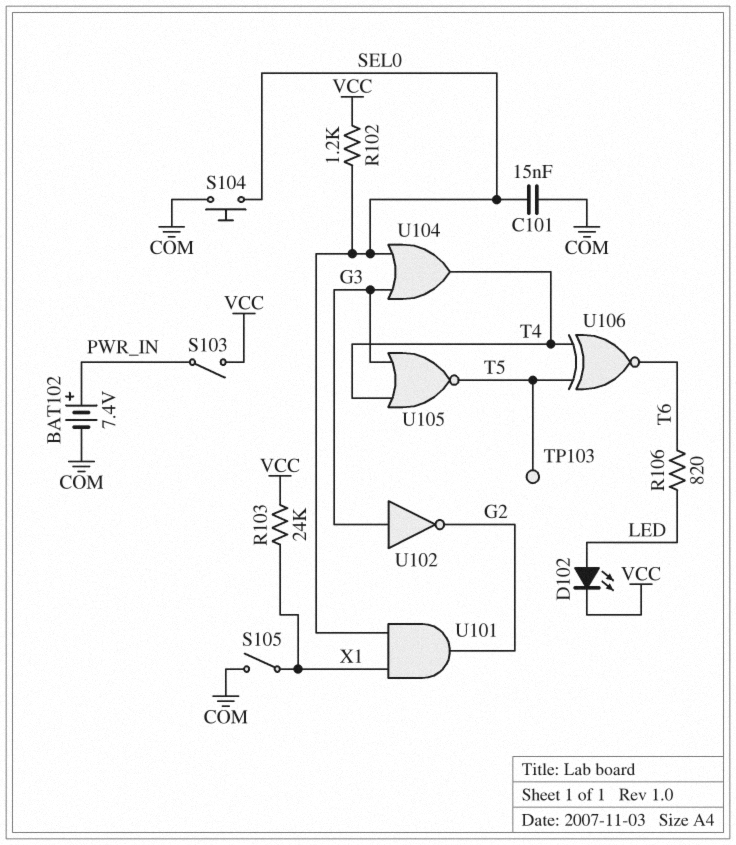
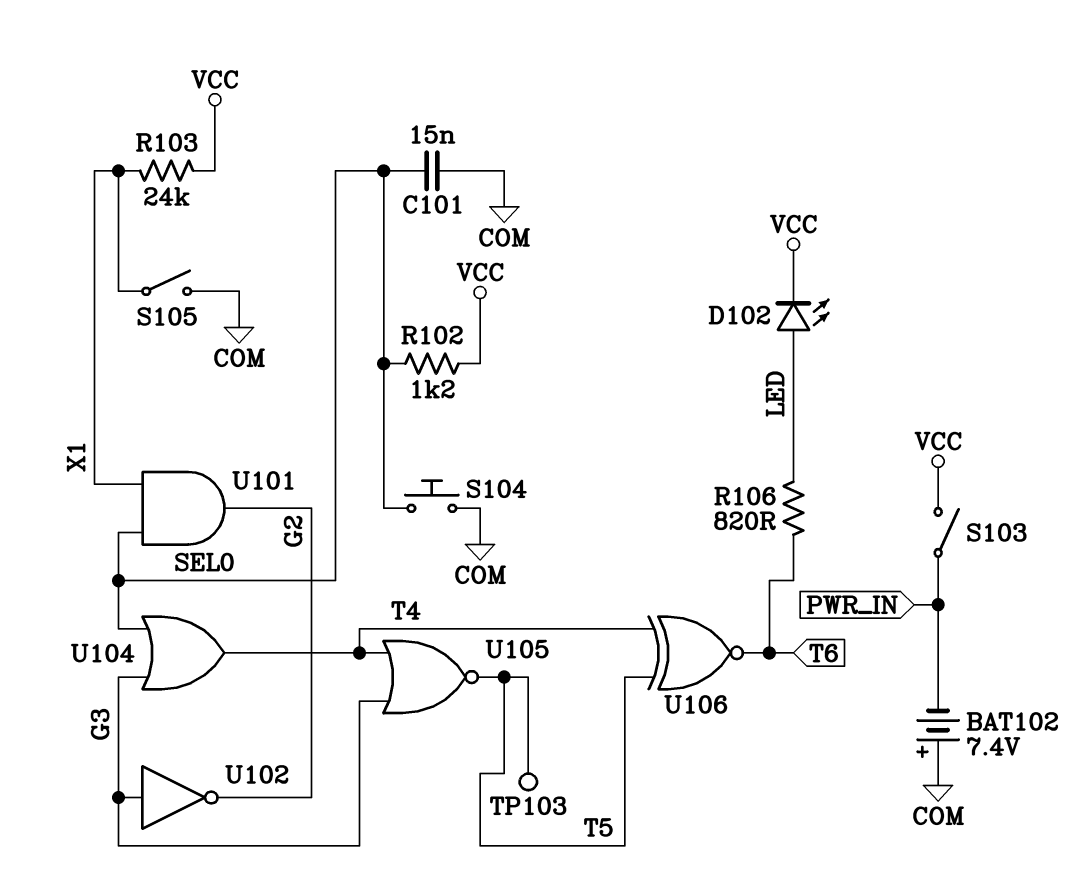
BAT102: 7.4V (plus PWR_IN, minus COM) -> 7.4V (plus COM, minus PWR_IN)

